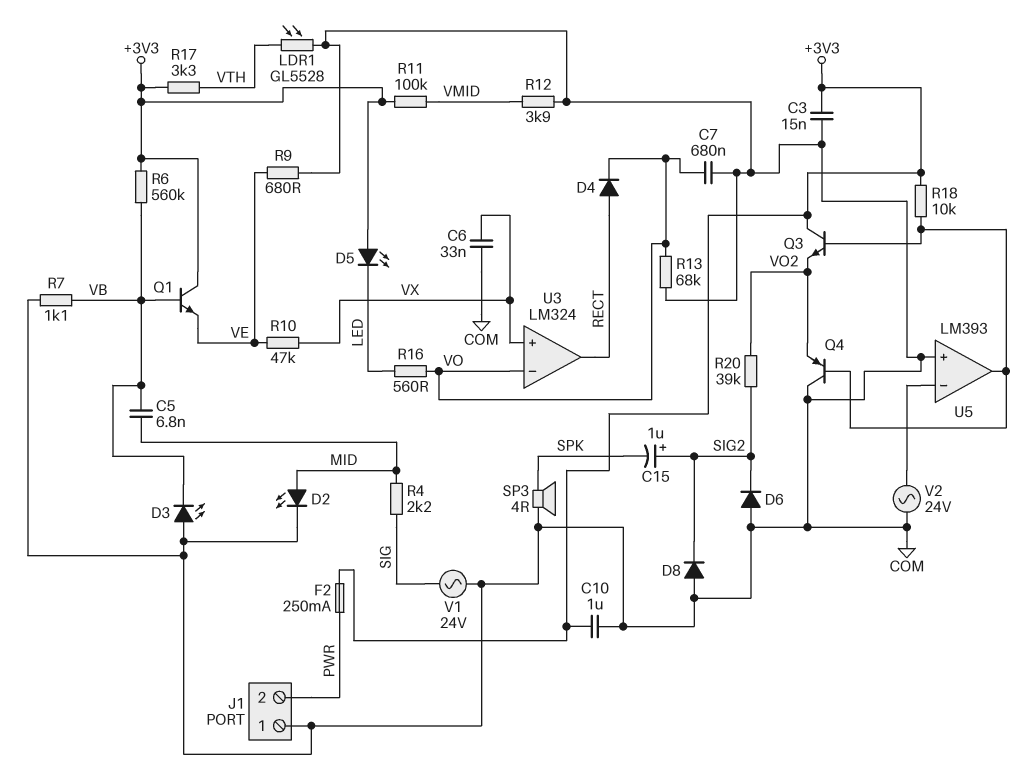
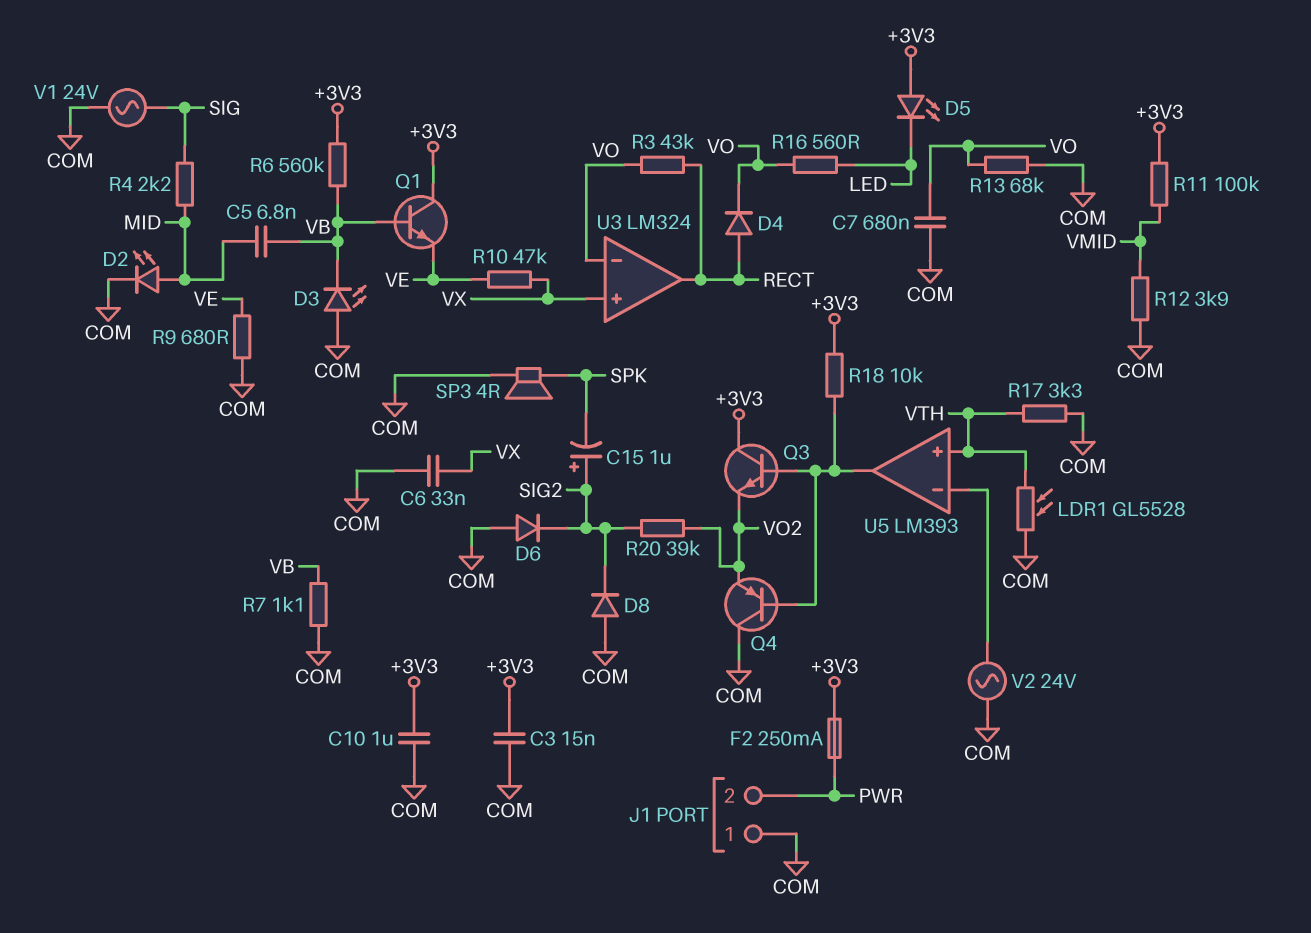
R3: none -> 43k (RECT, VO)
R17: 3.3k (+3V3, VTH) -> 3.3k (COM, VTH)
U5 pin in+: COM -> VTH

